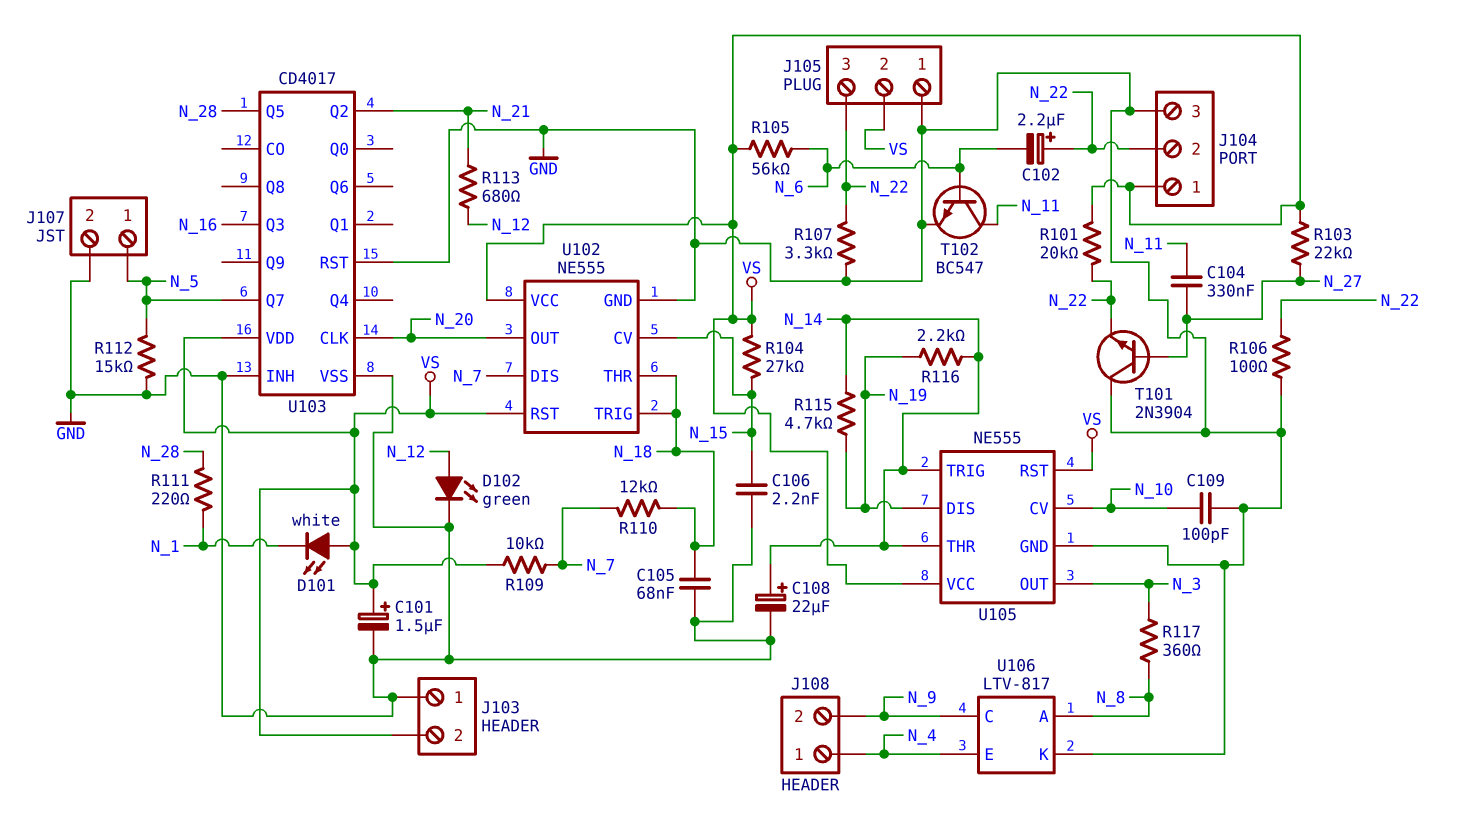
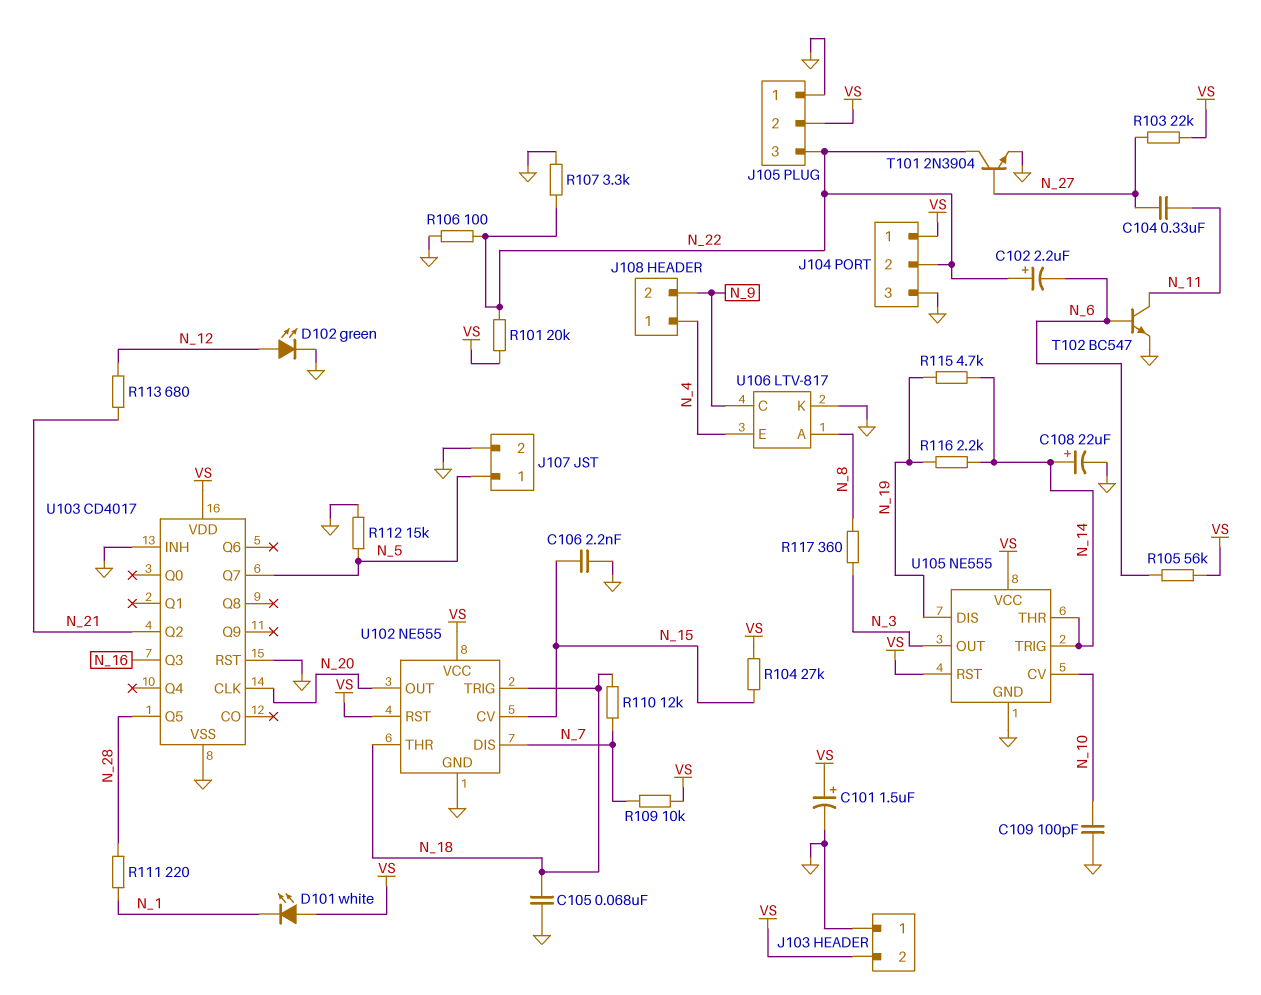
T101: NPN 2N3904 (B N_27, C GND, E N_22) -> NPN 2N3904 (B N_27, C N_22, E GND)

